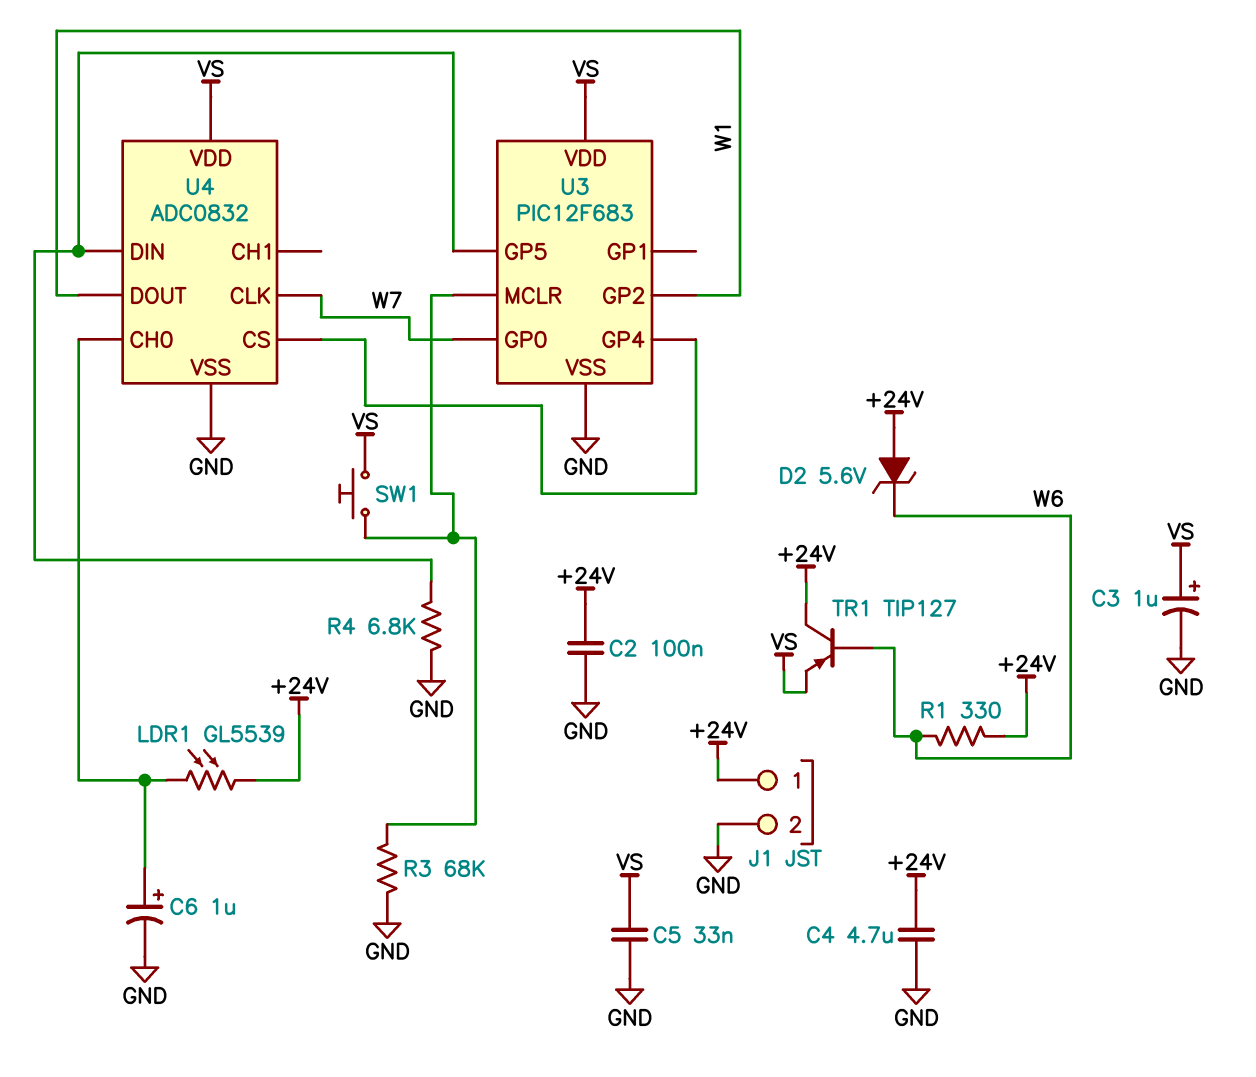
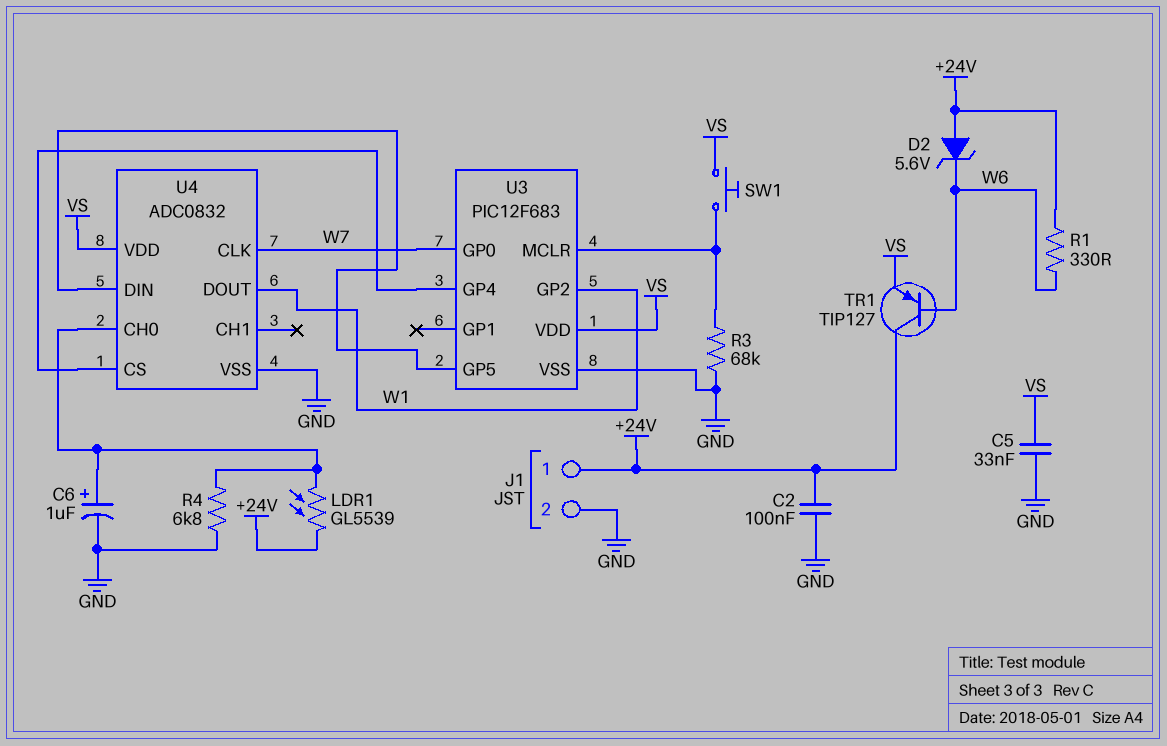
C3: 1uF (plus VS, minus GND) -> none
C4: 4.7uF (+24V, GND) -> none
R4: 6.8k (GND, U3/GP5) -> 6.8k (GND, U4/CH0)

